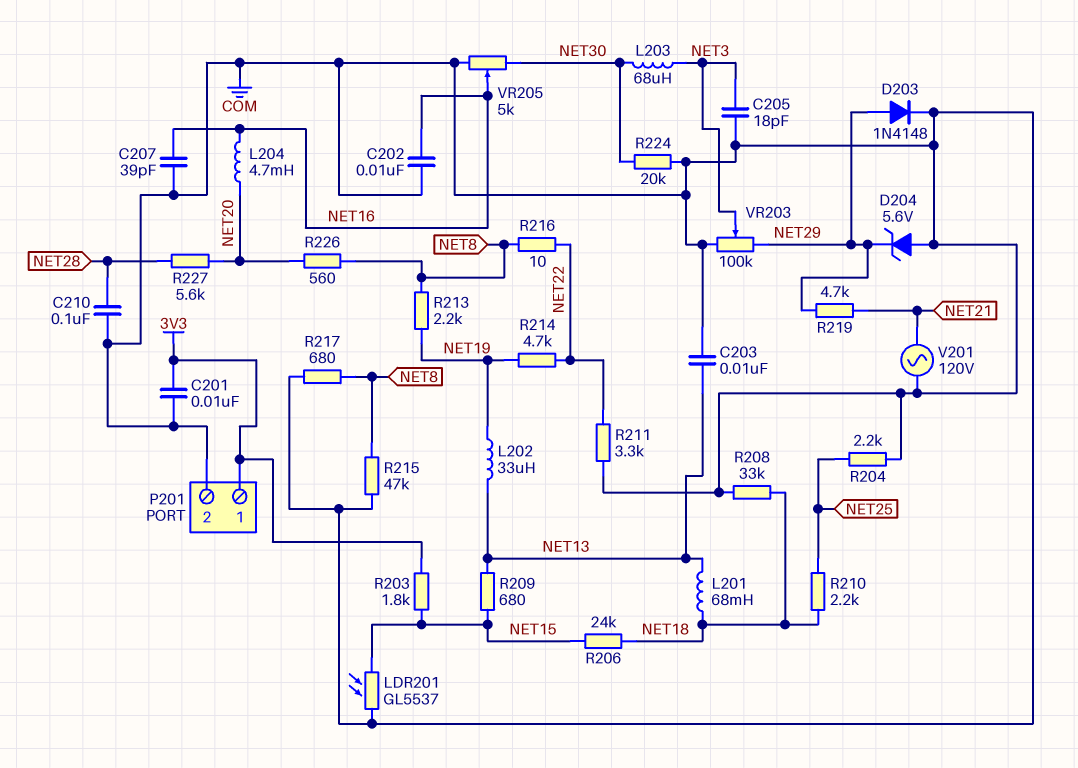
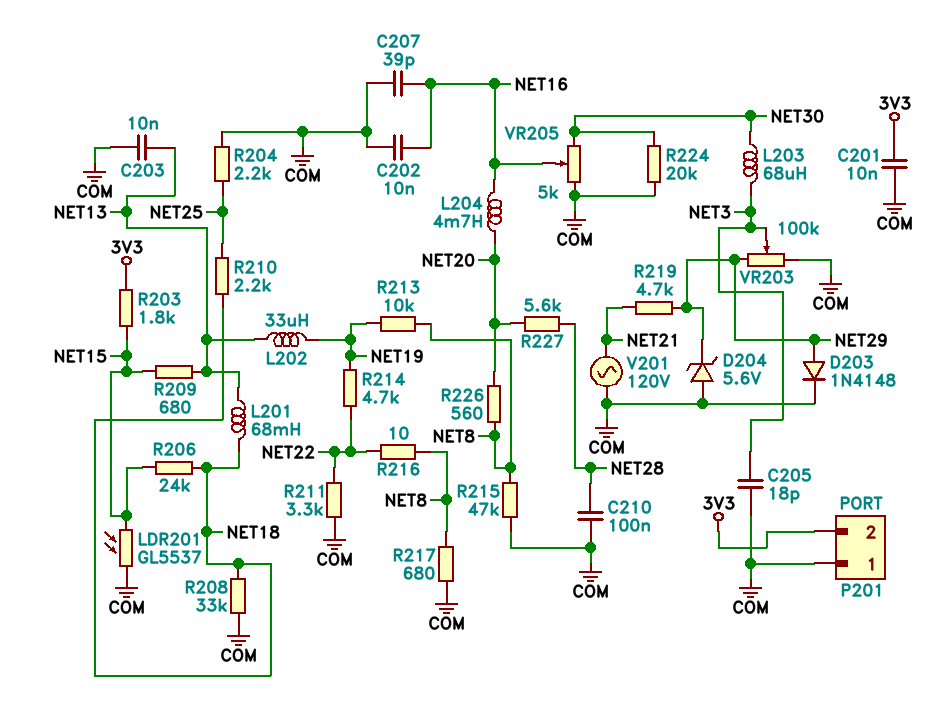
P201 pin 1: 3V3 -> COM
P201 pin 2: COM -> 3V3
R213: 2.2k (NET8, NET19) -> 10k (NET8, NET19)

